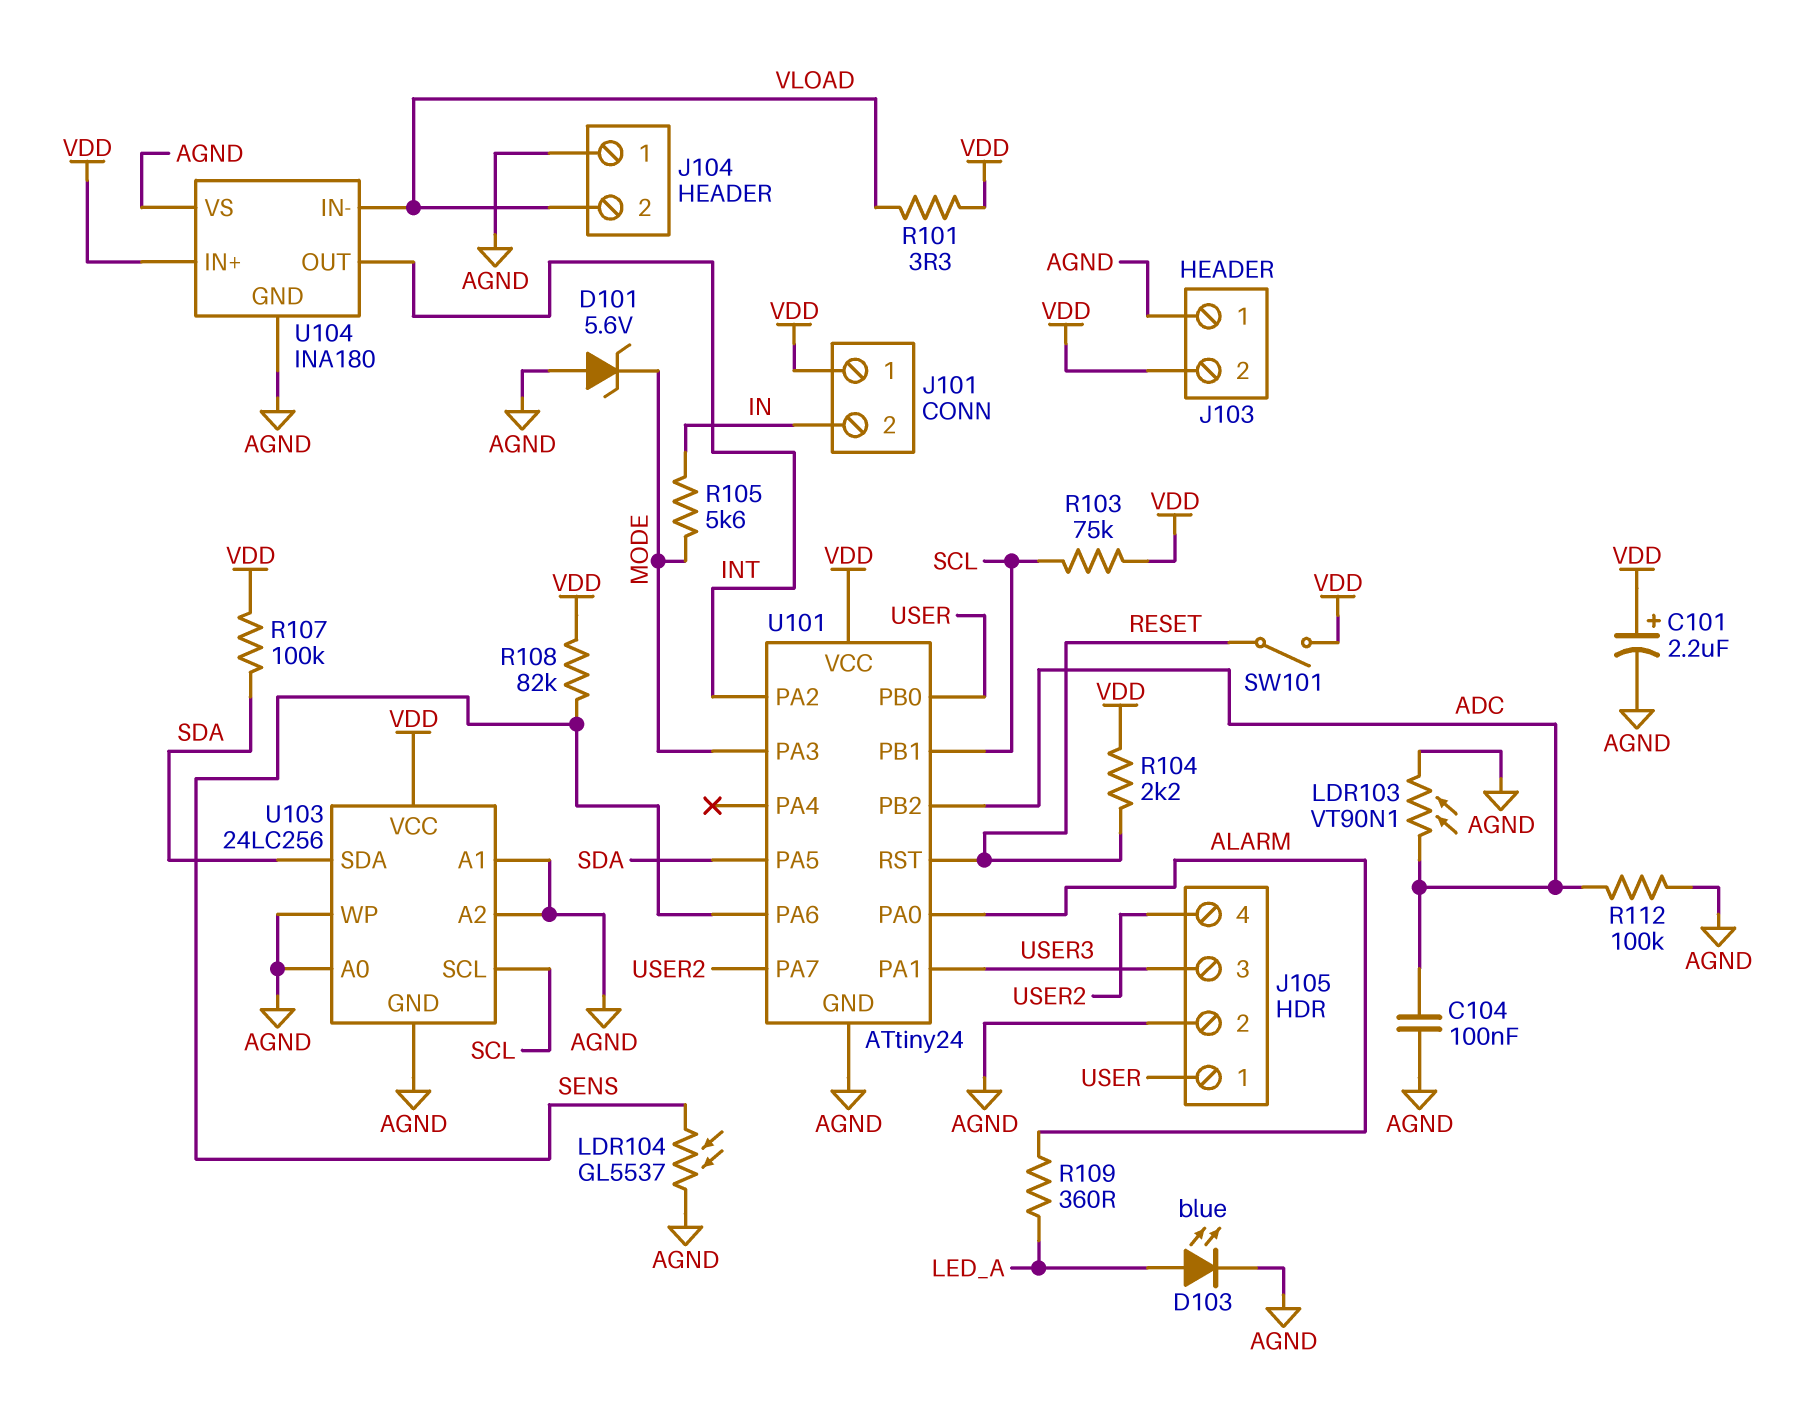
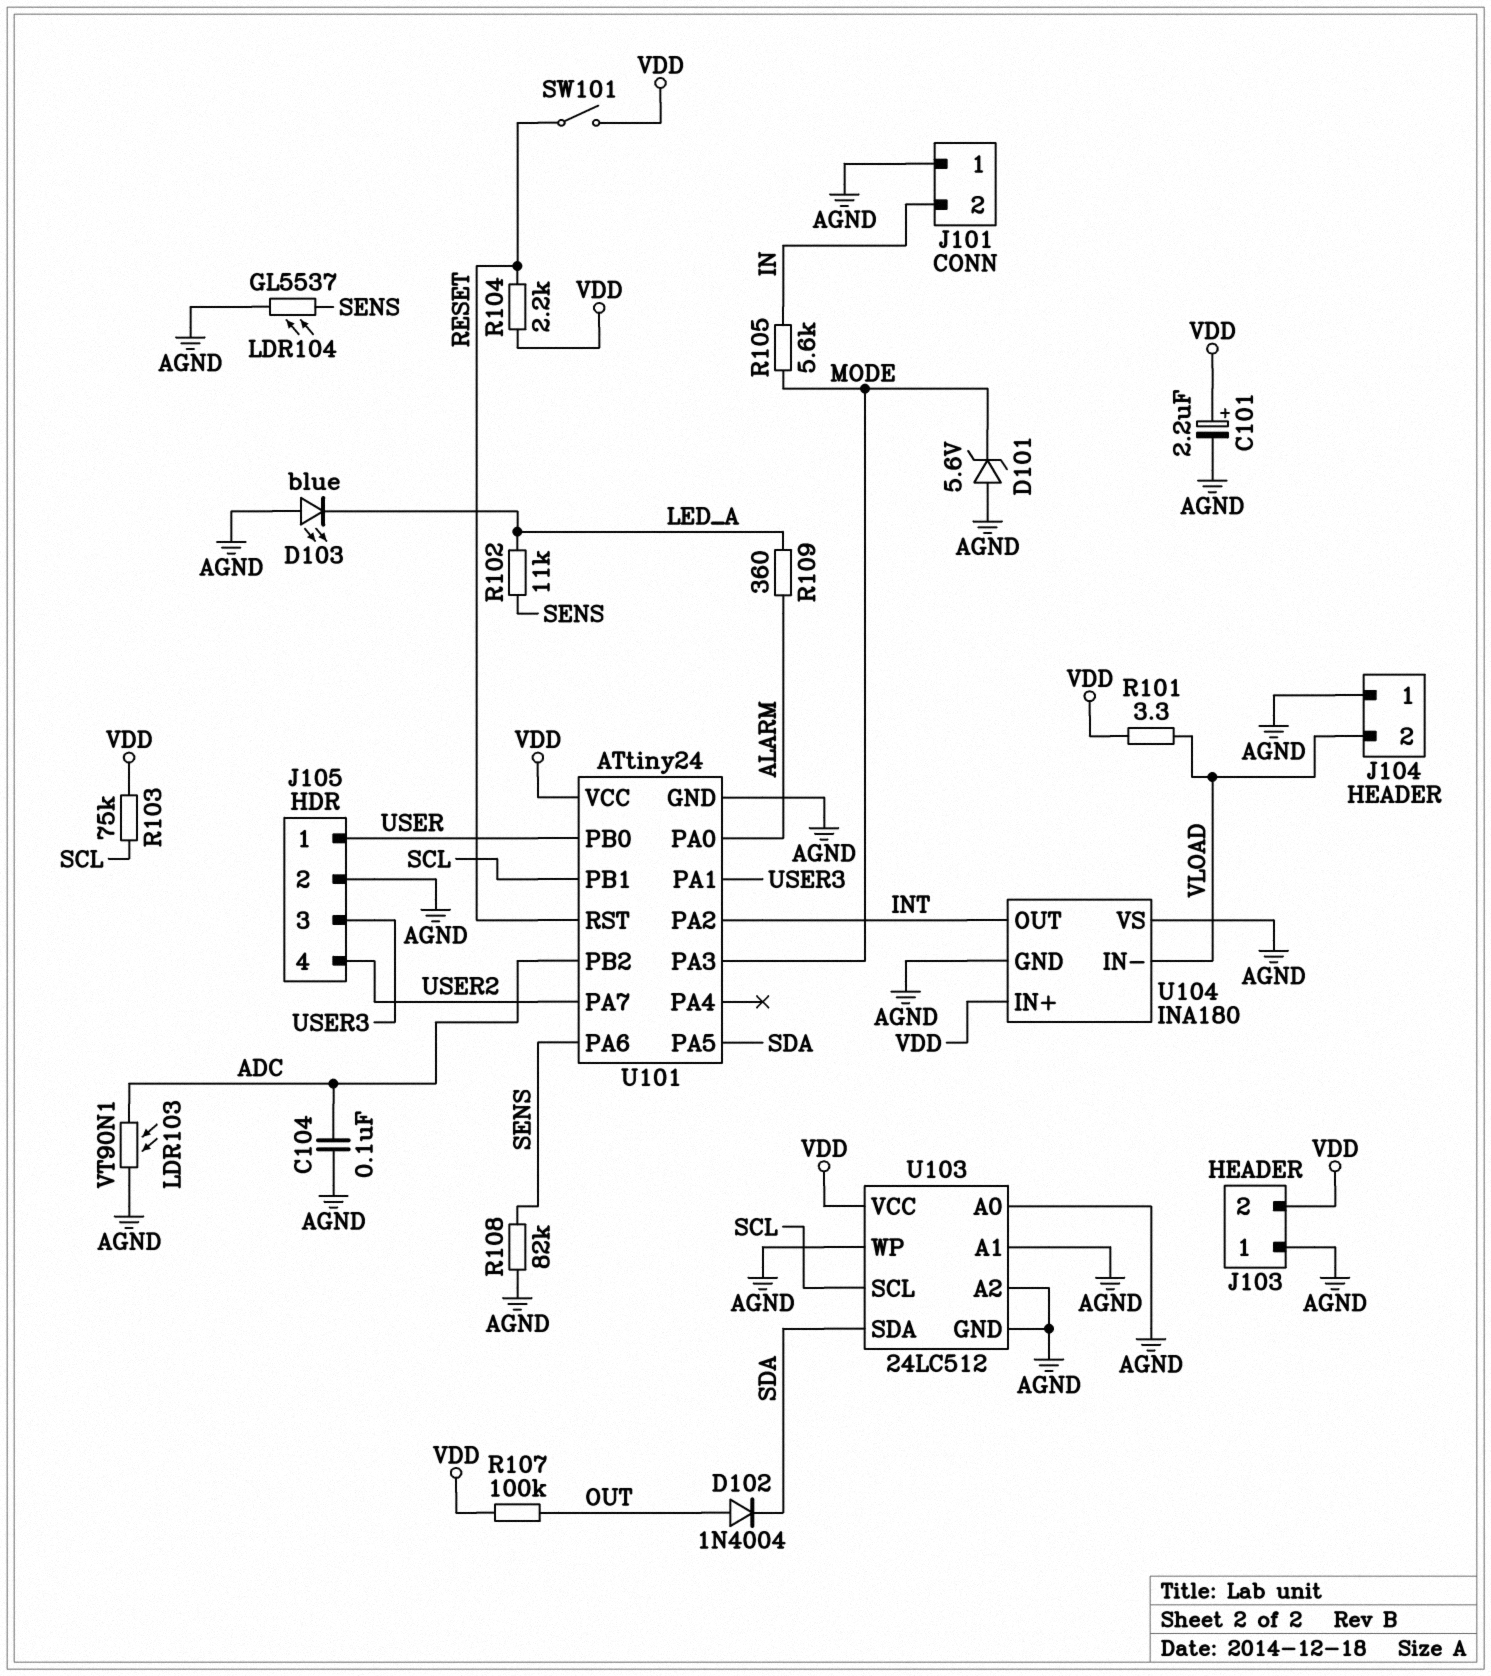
D102: none -> diode 1N4004 (A OUT, K SDA)
D103: LED blue (A LED_A, K AGND) -> LED blue (A AGND, K LED_A)
J101 pin 1: VDD -> AGND
R102: none -> 11k (LED_A, SENS)
R107: 100k (SDA, VDD) -> 100k (OUT, VDD)
R108: 82k (SENS, VDD) -> 82k (AGND, SENS)
R112: 100k (ADC, AGND) -> none
U103: 24LC256 -> 24LC512

